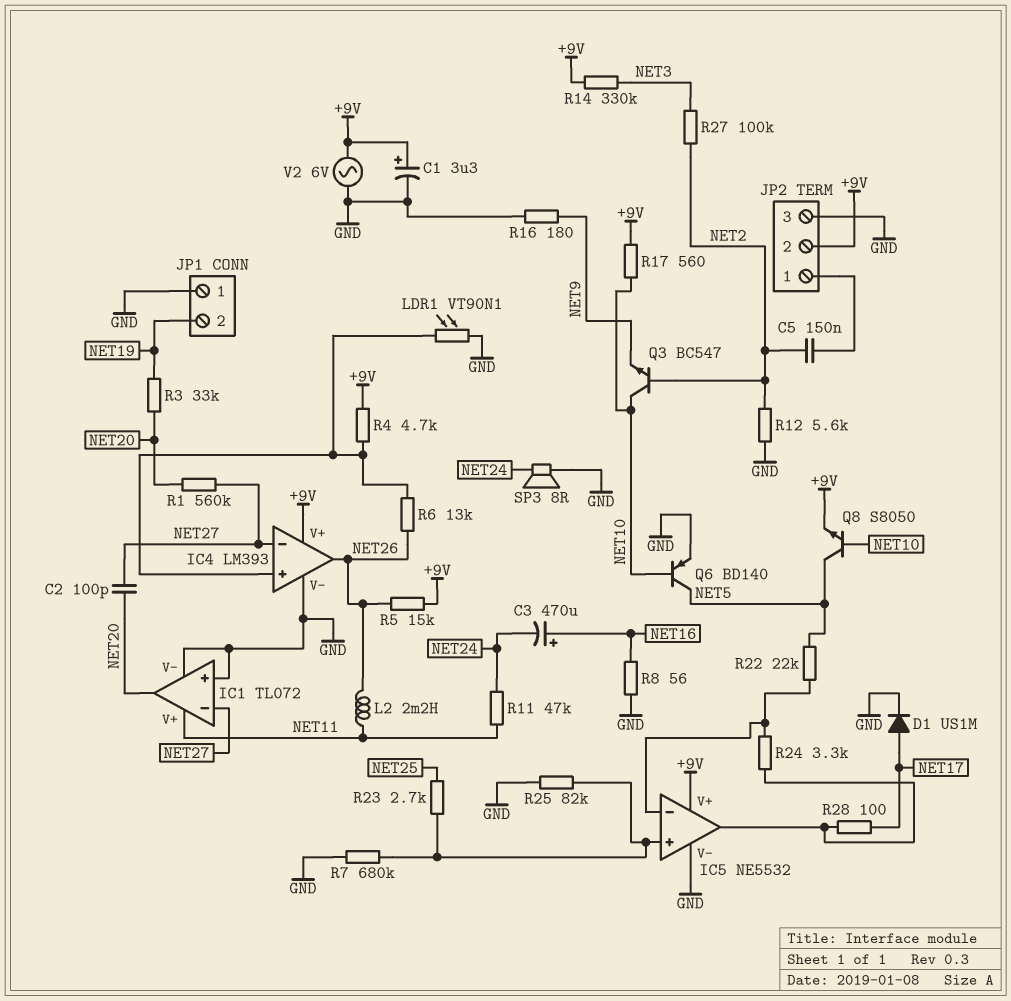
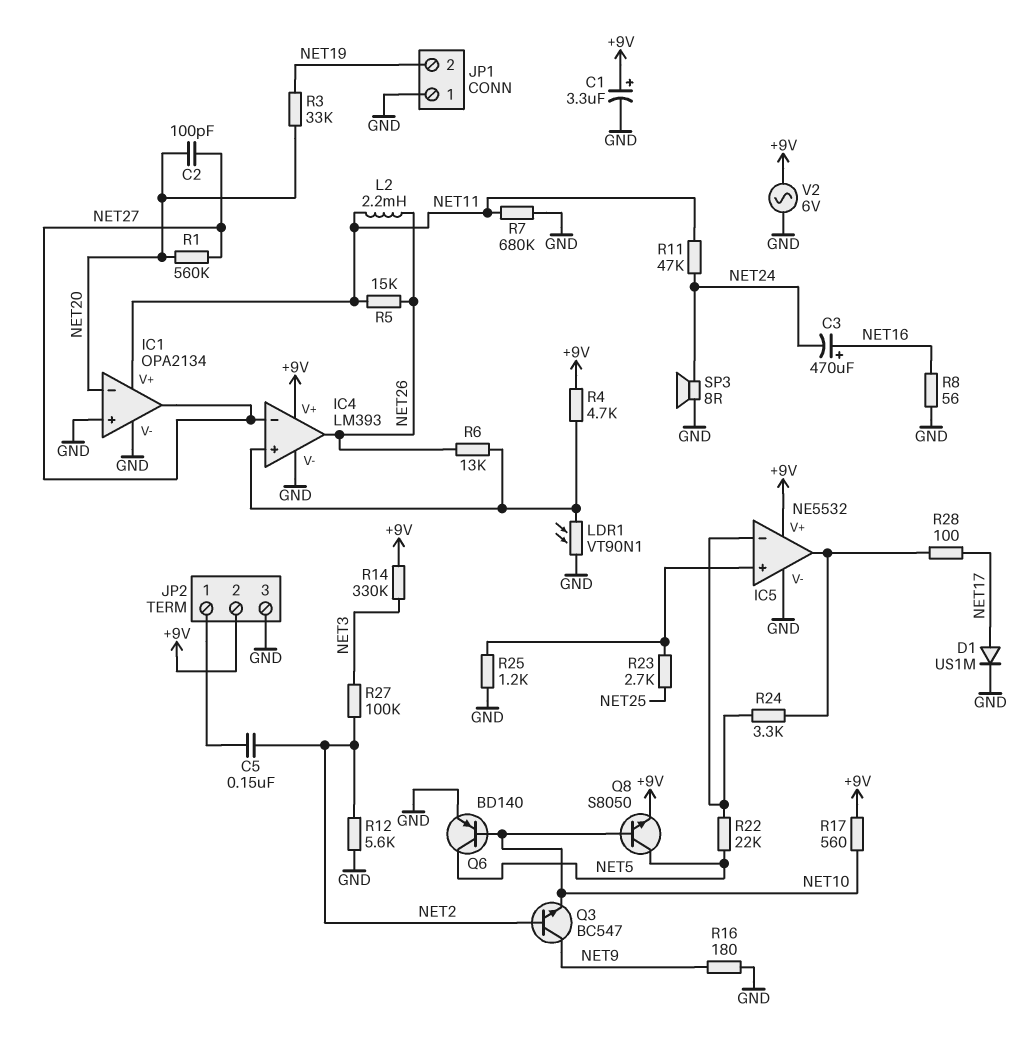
IC1: TL072 -> OPA2134
IC1 pin in-: NET27 -> NET20
IC1 pin out: NET20 -> NET27
Q3: NPN BC547 (B NET2, C NET10, E NET9) -> NPN BC547 (B NET2, C NET9, E NET10)
R5: 15k (+9V, NET26) -> 15k (NET11, NET26)
R7: 680k (GND, IC5/in+) -> 680k (GND, NET11)
R25: 82k (GND, IC5/in+) -> 1.2k (GND, IC5/in+)

